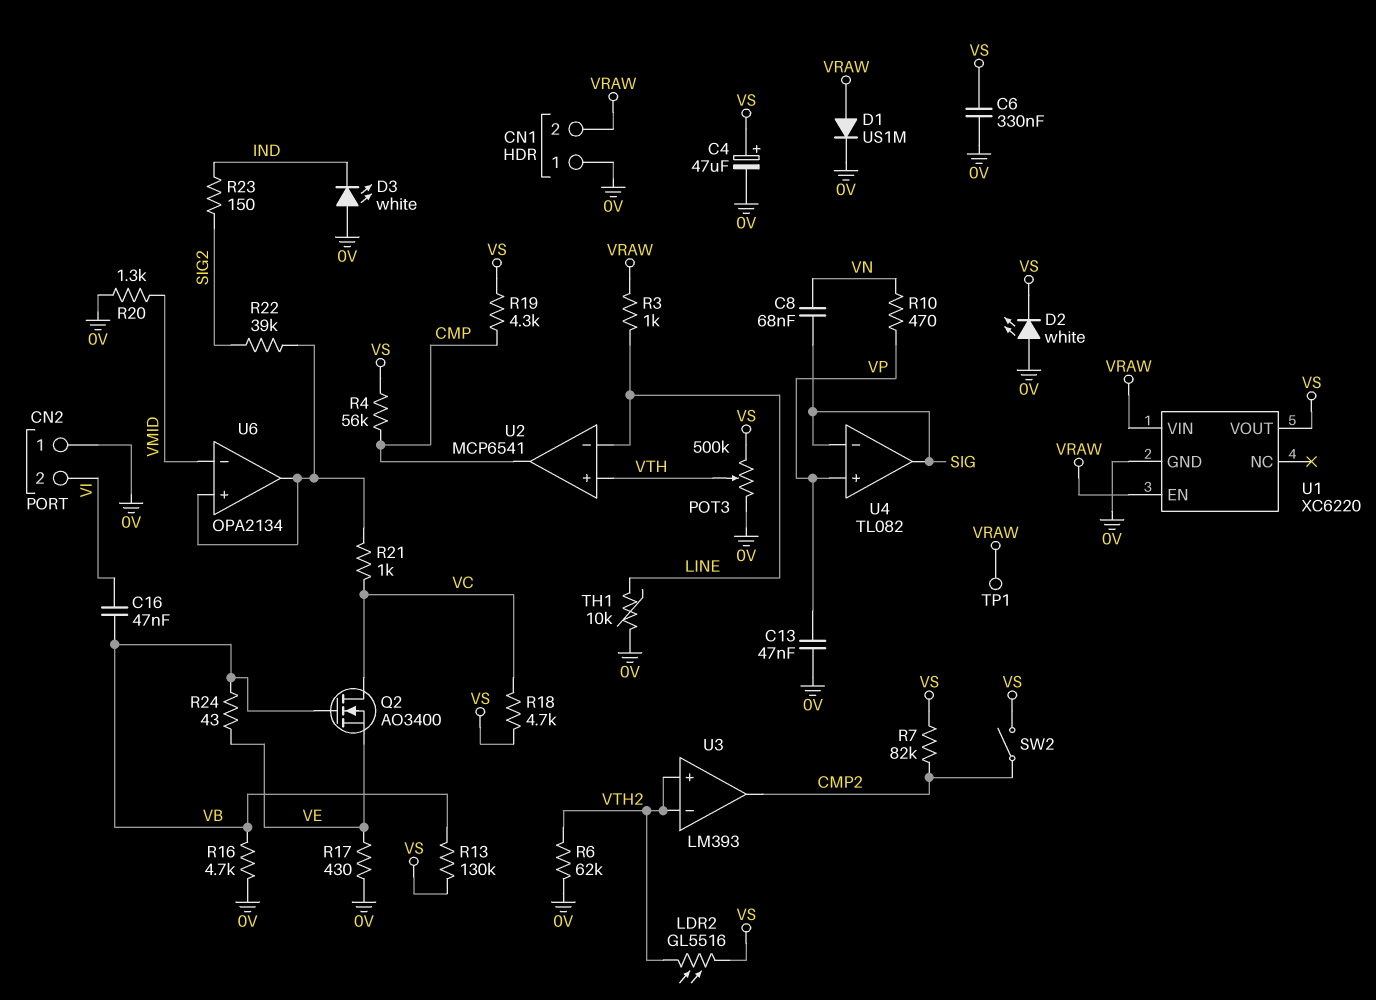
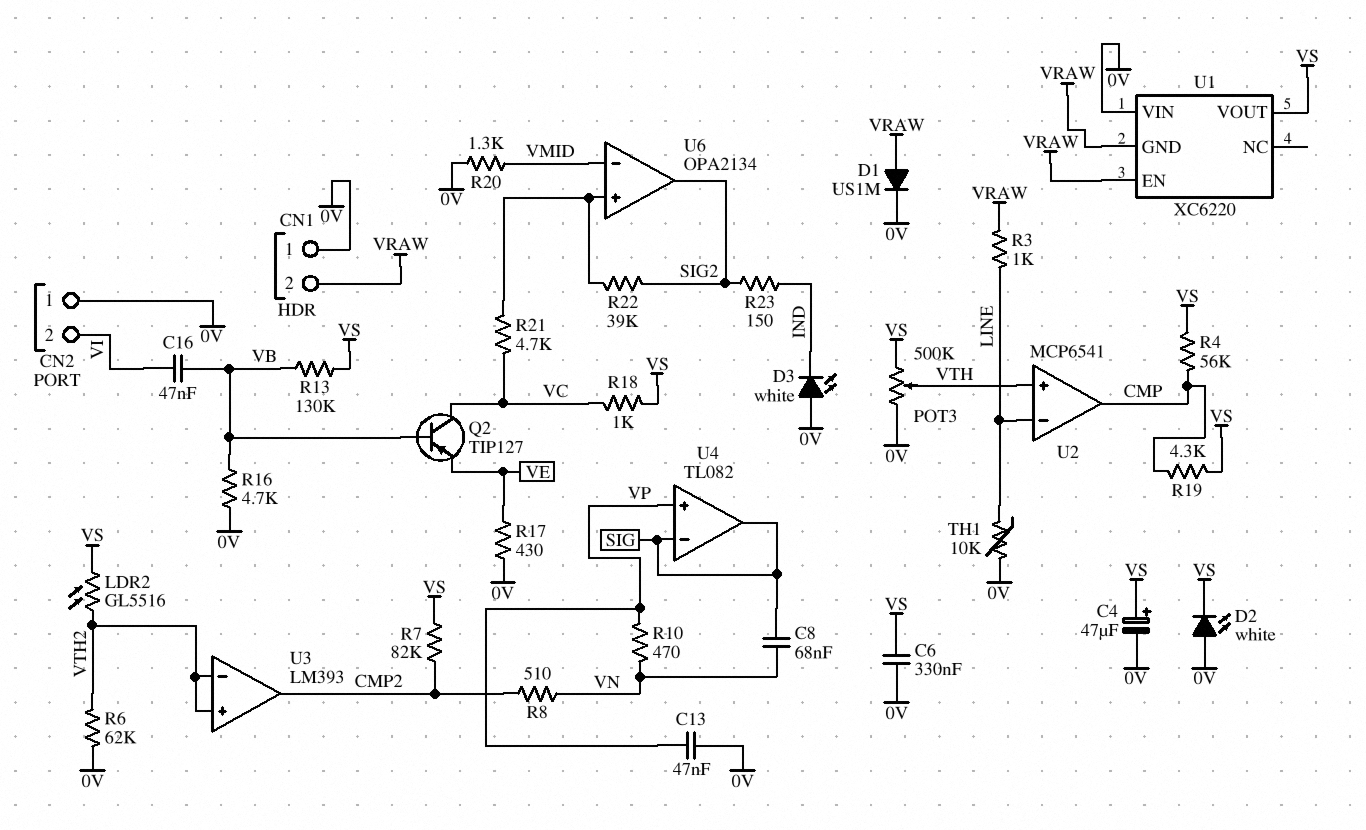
Q2: NMOS AO3400 (G VB, D VC, S VE) -> PNP TIP127 (B VB, C VC, E VE)
R8: none -> 510 (CMP2, VN)
R18: 4.7k (VC, VS) -> 1k (VC, VS)
R21: 1k (U6/in+, VC) -> 4.7k (U6/in+, VC)
R24: 43 (VB, VE) -> none
SW2: switch (CMP2, VS) -> none
TP1: test point (VRAW) -> none
U1 pin GND: 0V -> VRAW
U1 pin VIN: VRAW -> 0V
U6 pin out: U6/in+ -> SIG2

